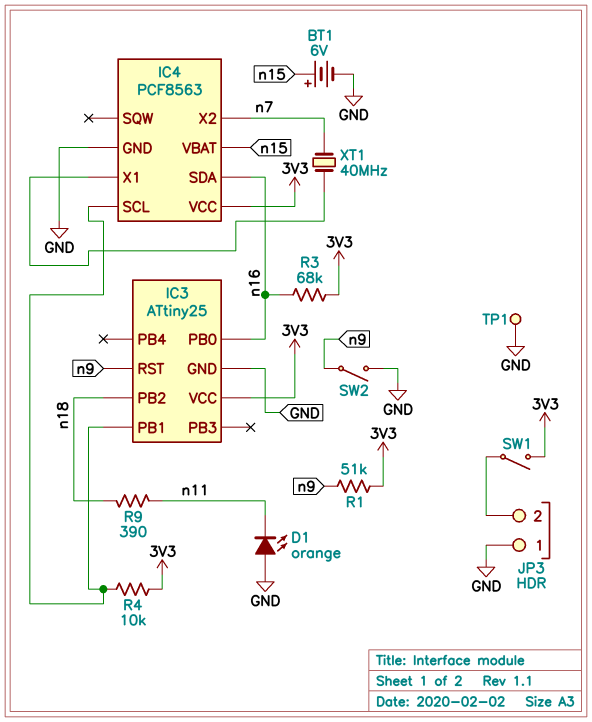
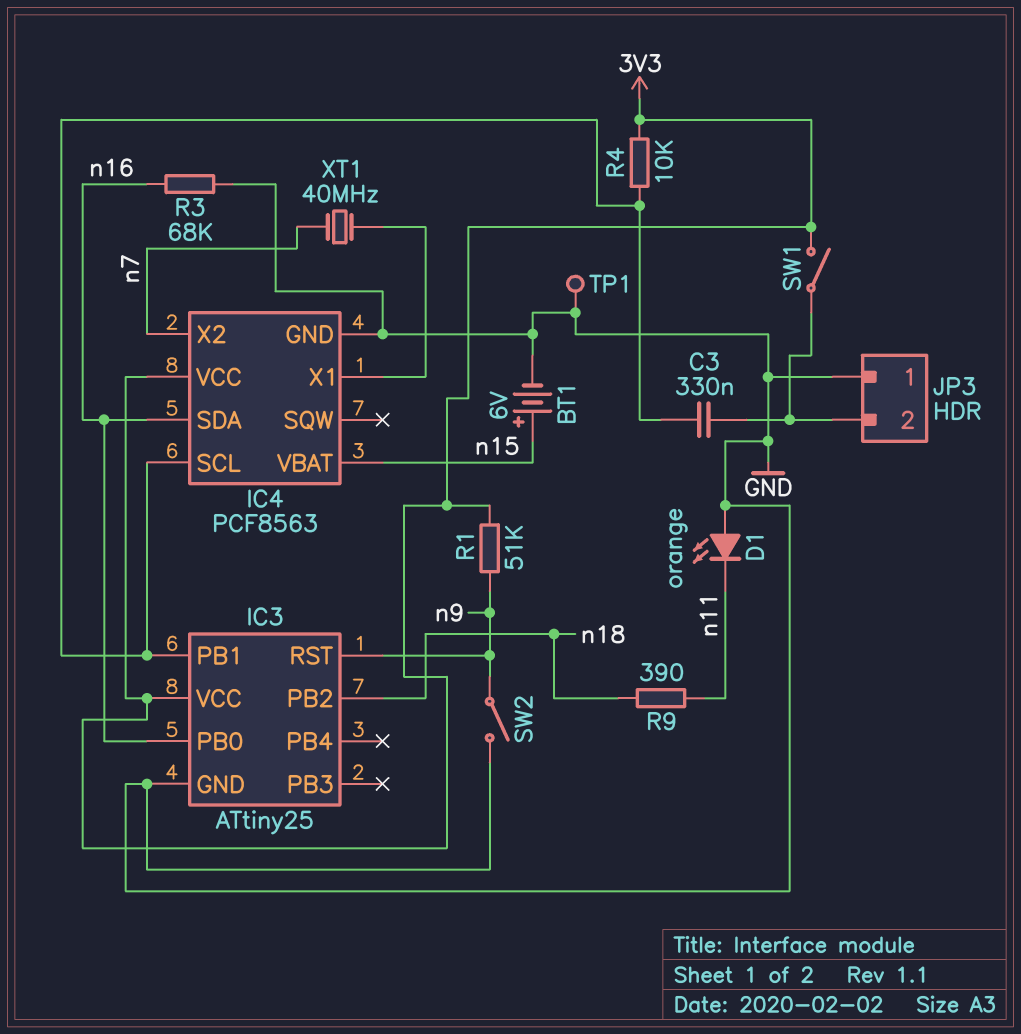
C3: none -> 330nF (IC3/PB1, JP3/2)
R3: 68k (3V3, n16) -> 68k (GND, n16)

